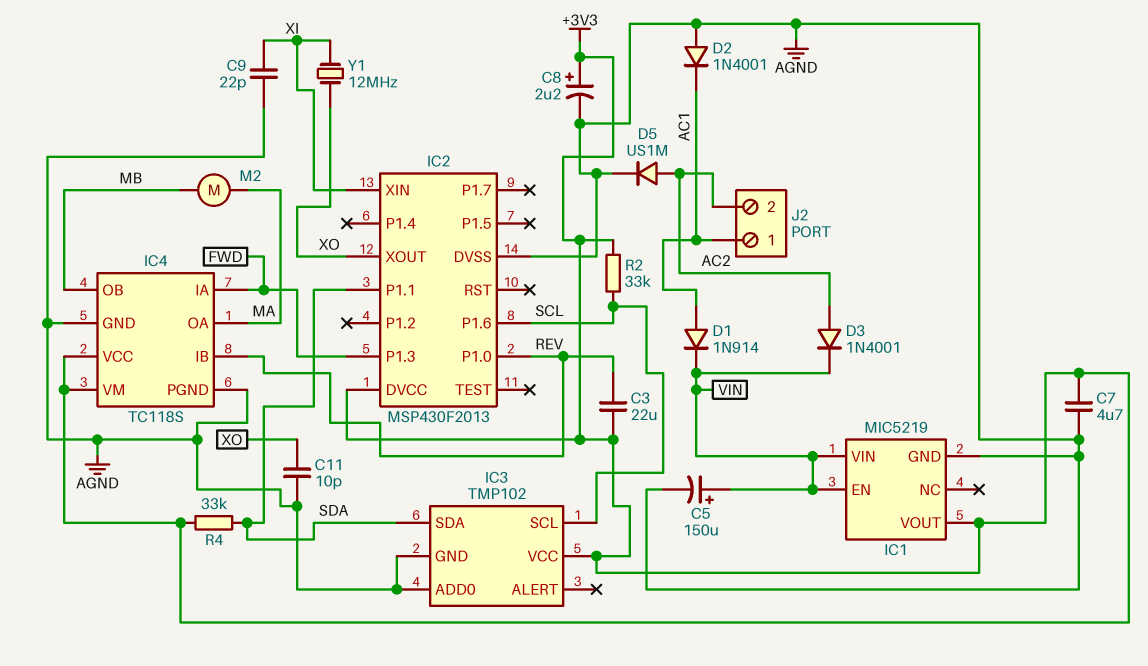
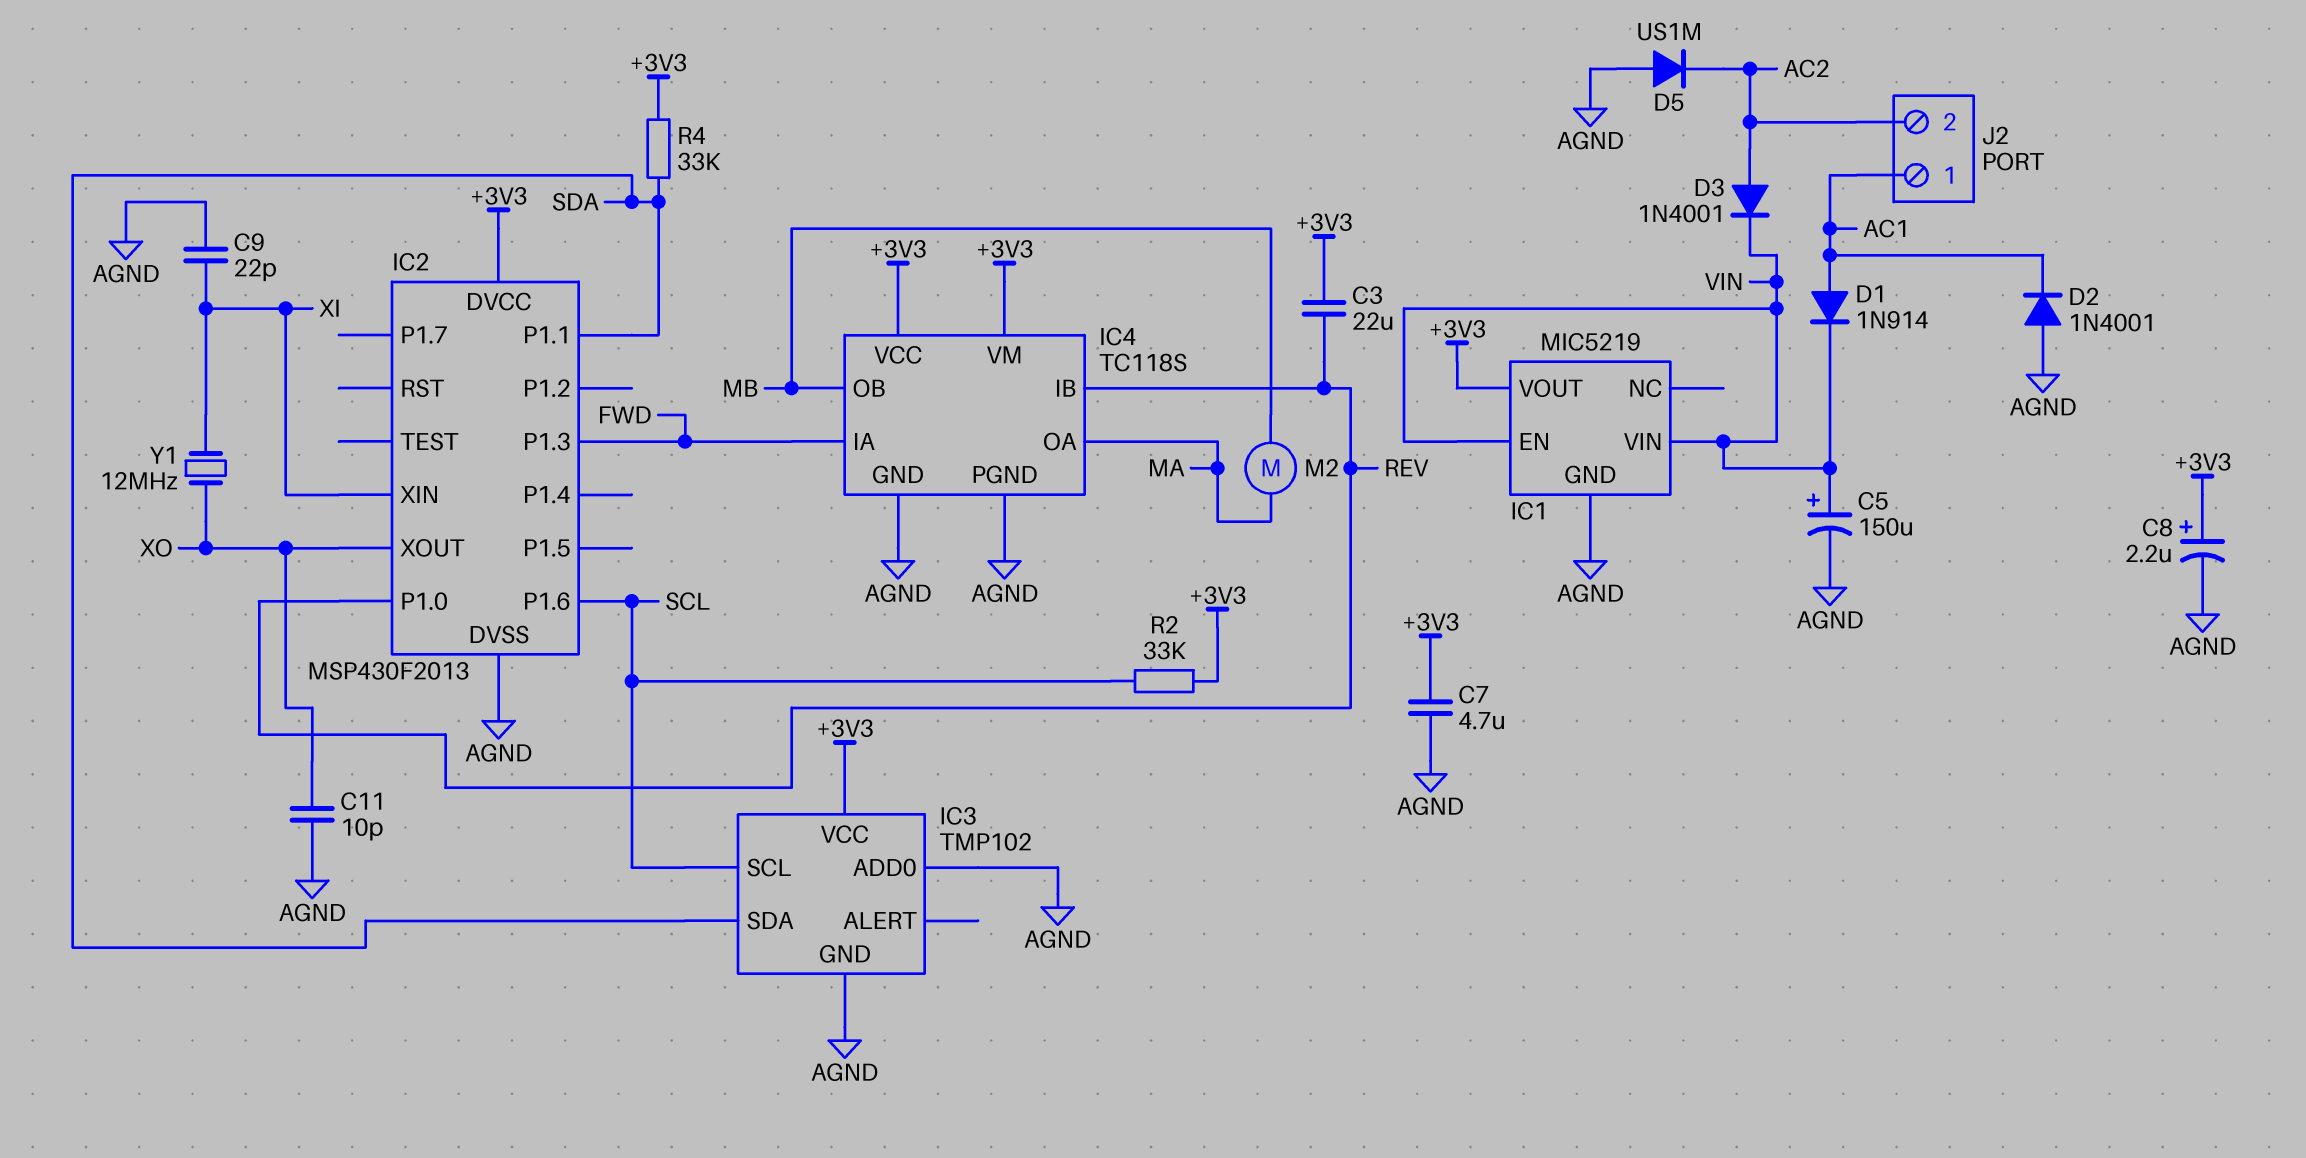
D5: diode US1M (A AC2, K AGND) -> diode US1M (A AGND, K AC2)

